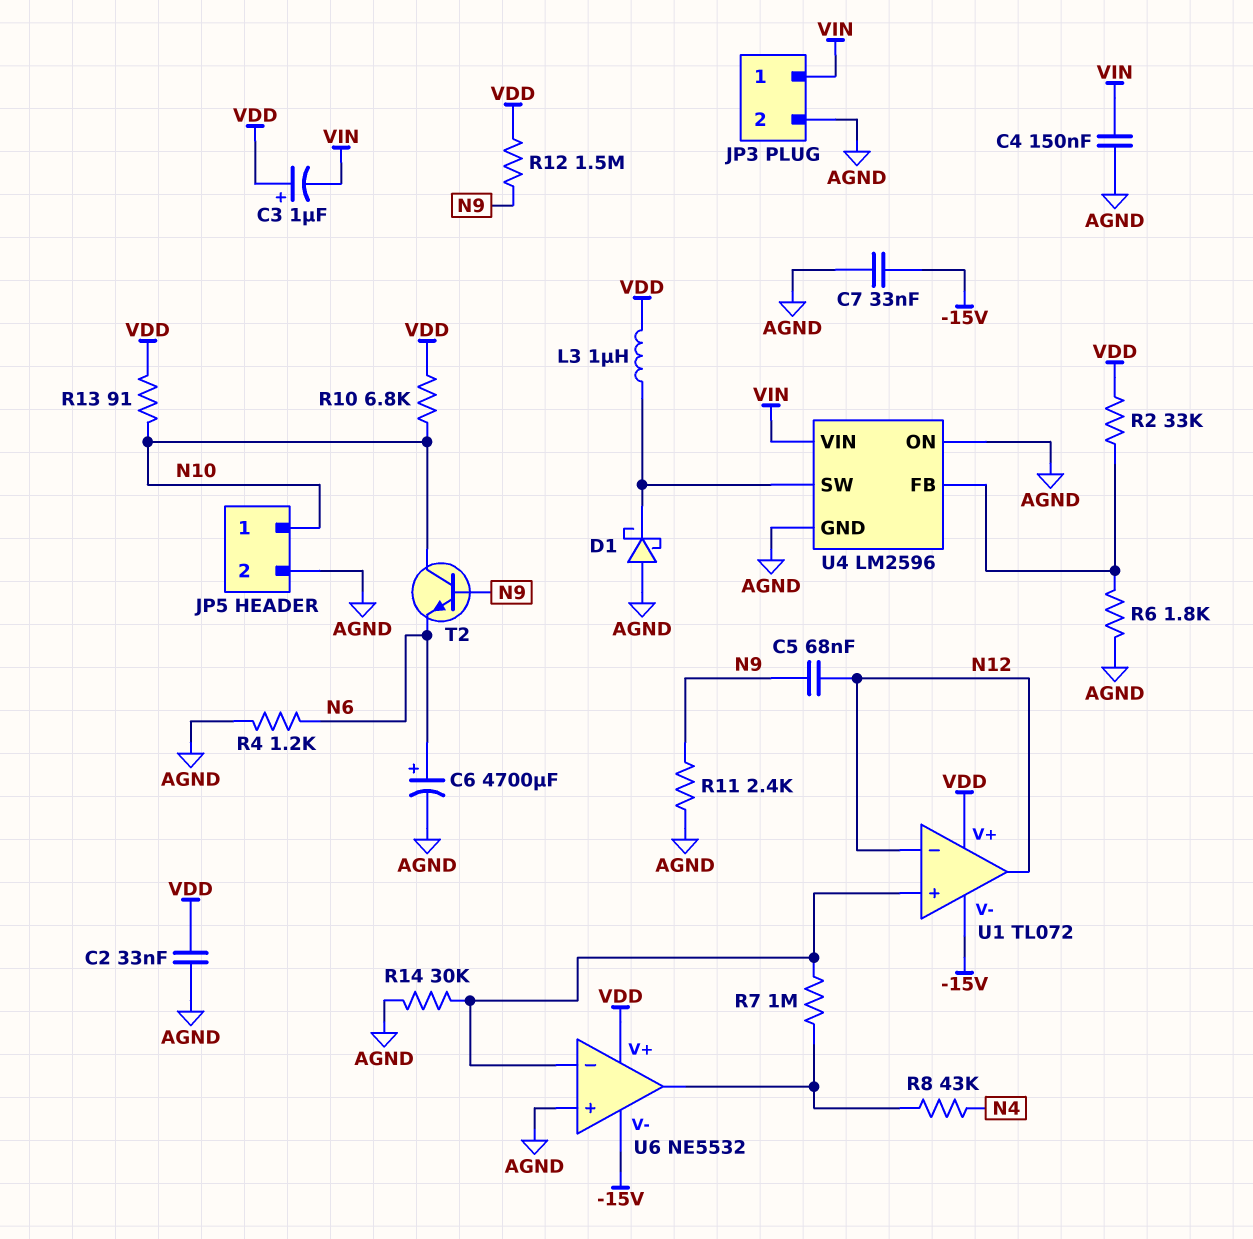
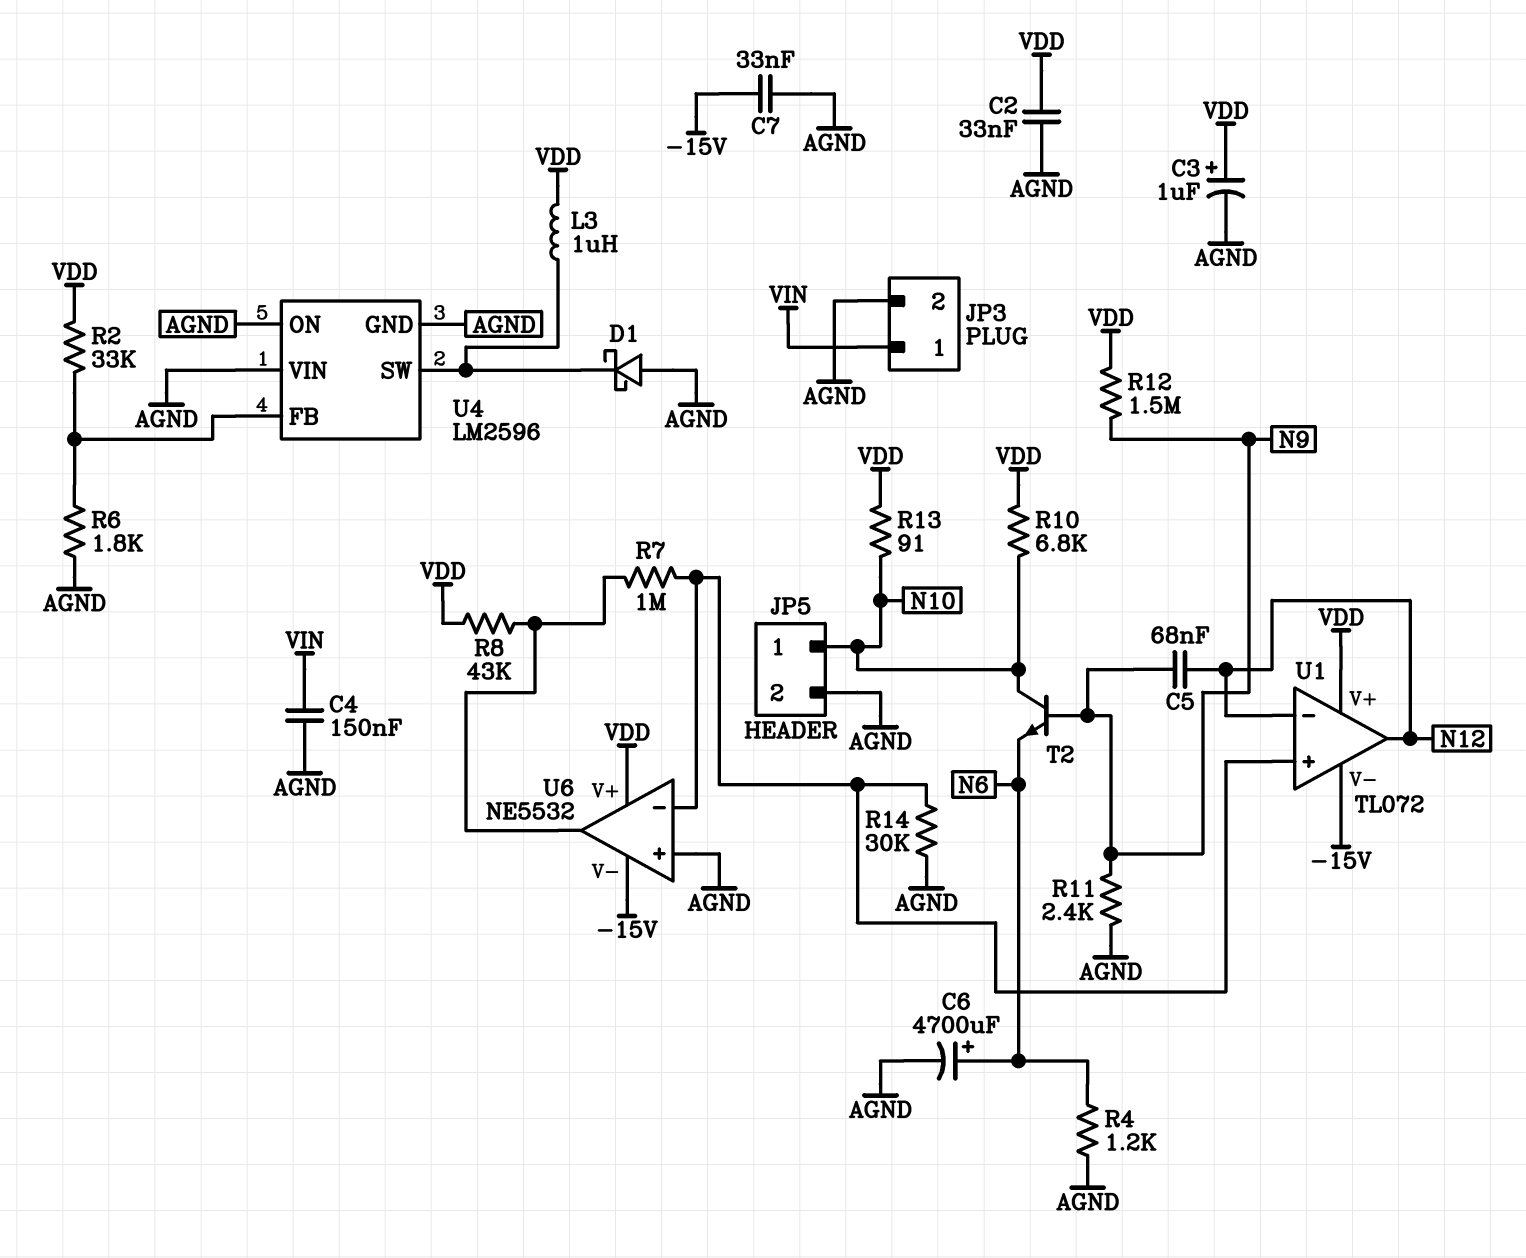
C3: 1uF (plus VDD, minus VIN) -> 1uF (plus VDD, minus AGND)
R8: 43k (N4, U6/out) -> 43k (U6/out, VDD)
U4 pin VIN: VIN -> AGND

